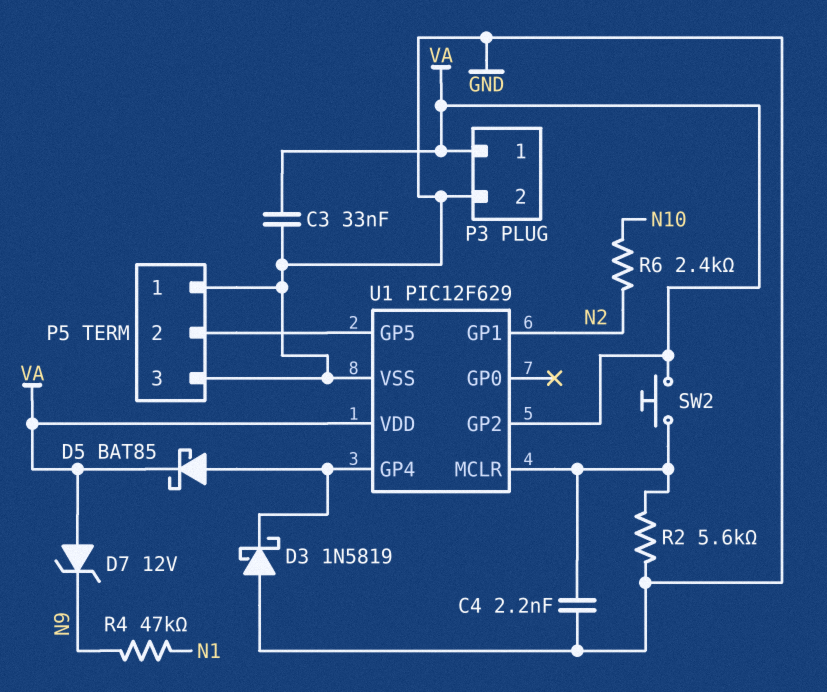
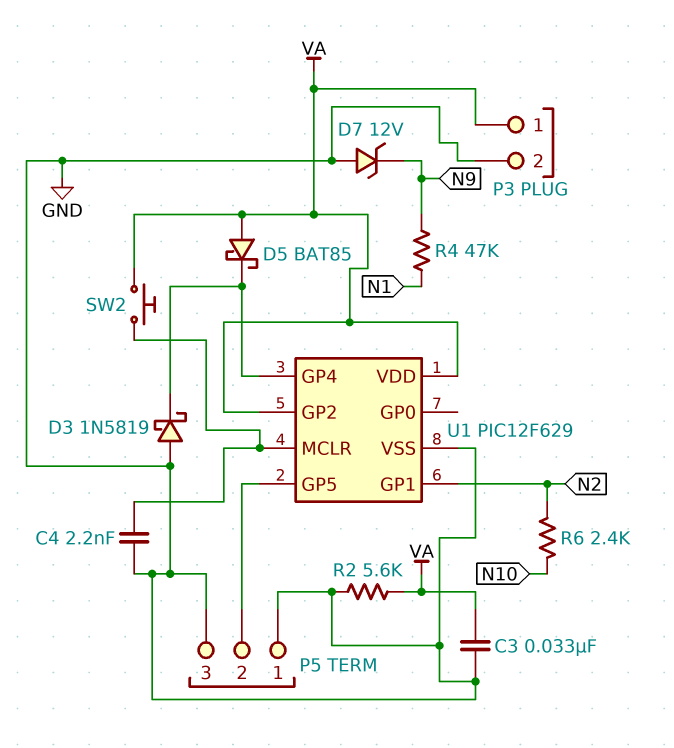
D5: schottky BAT85 (A U1/GP4, K VA) -> schottky BAT85 (A VA, K U1/GP4)
D7: zener 12V (A VA, K N9) -> zener 12V (A GND, K N9)
R2: 5.6k (GND, U1/MCLR) -> 5.6k (GND, VA)

